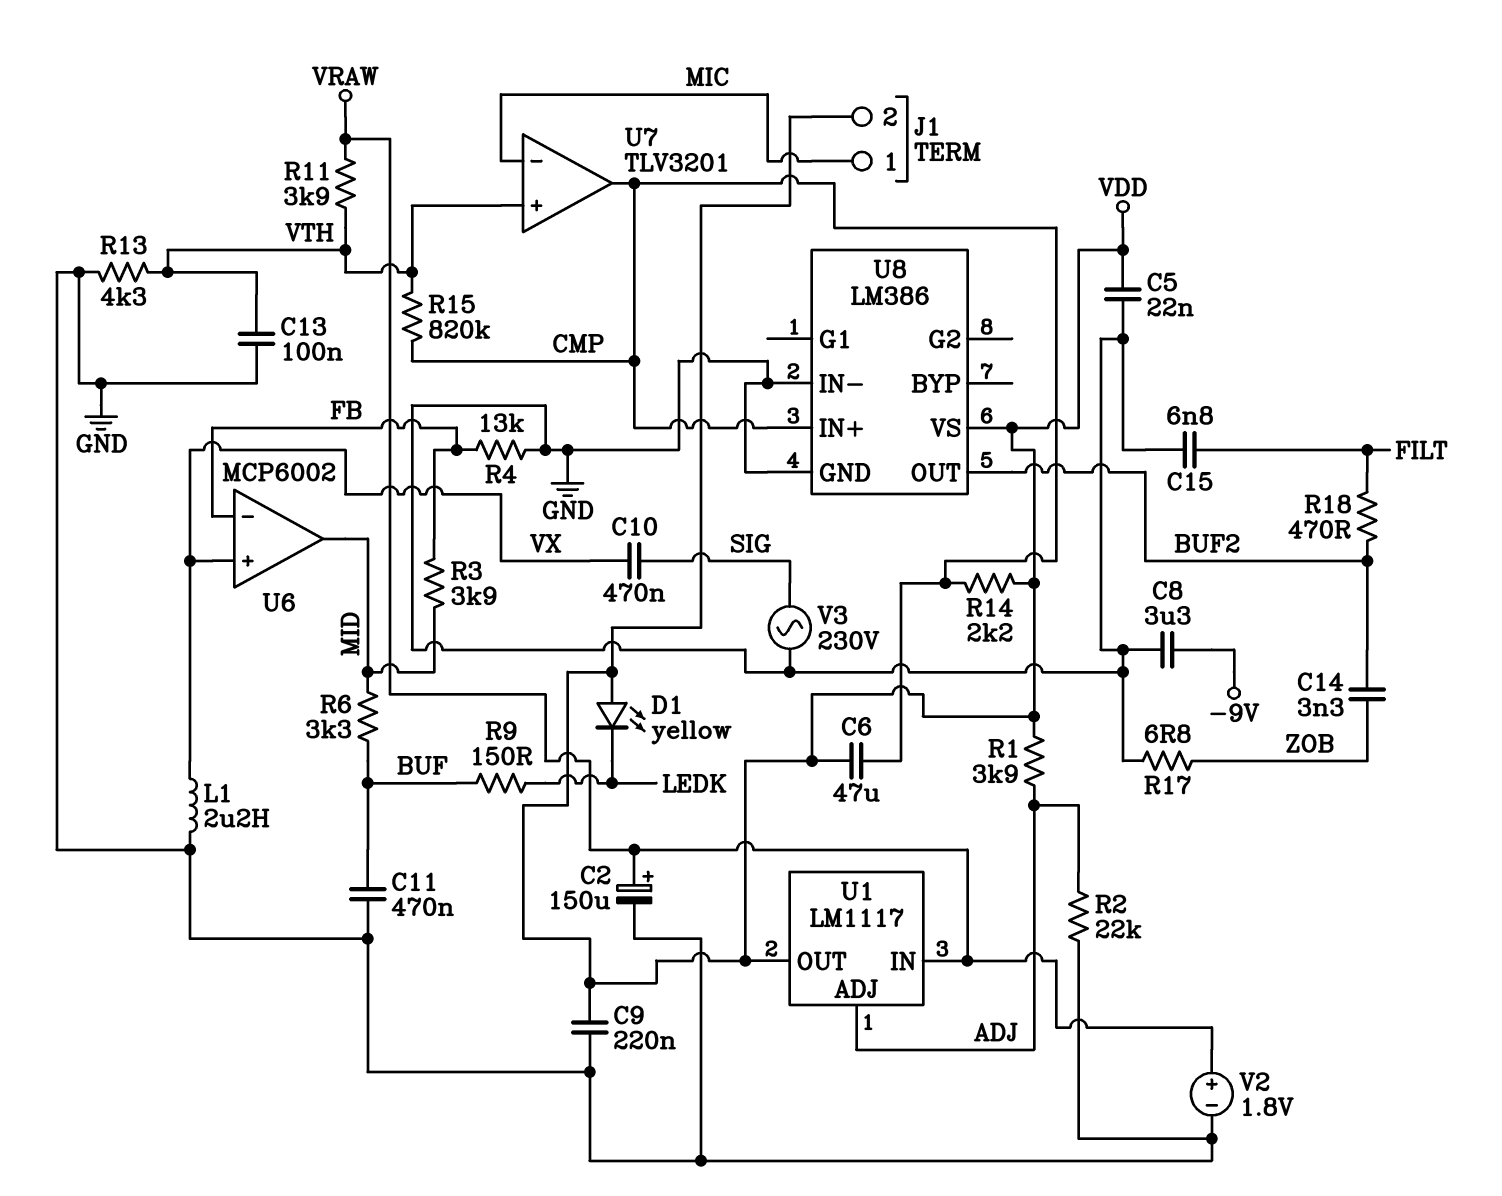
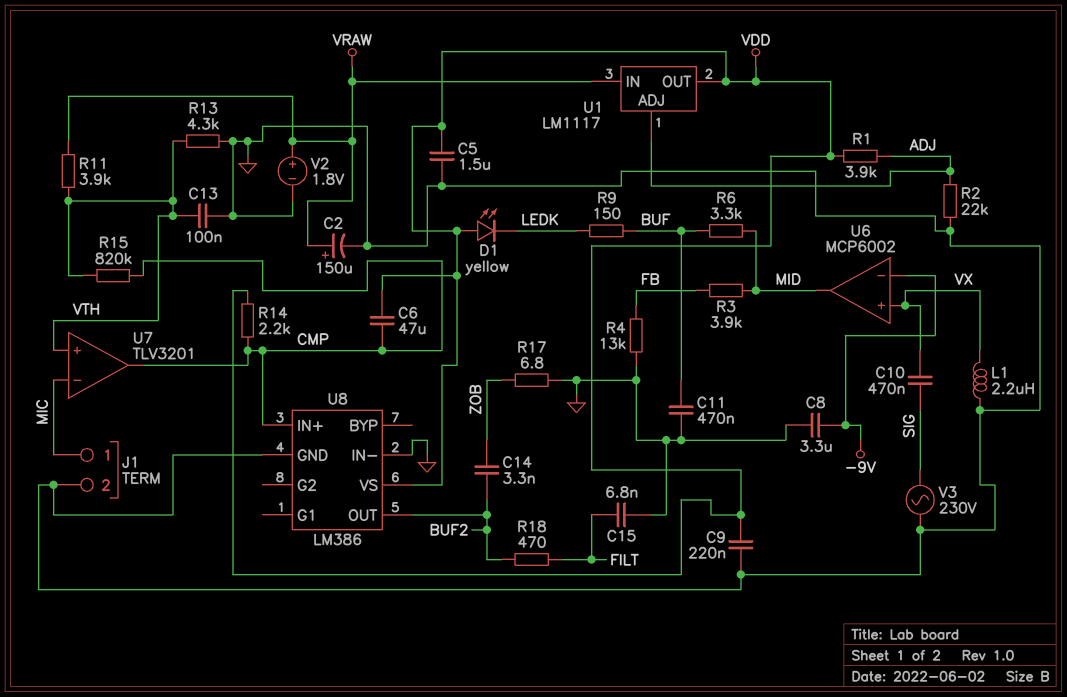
C5: 22nF (GND, VDD) -> 1.5uF (GND, VDD)
J1 pin 2: VDD -> GND
U6 pin in-: FB -> -9V

